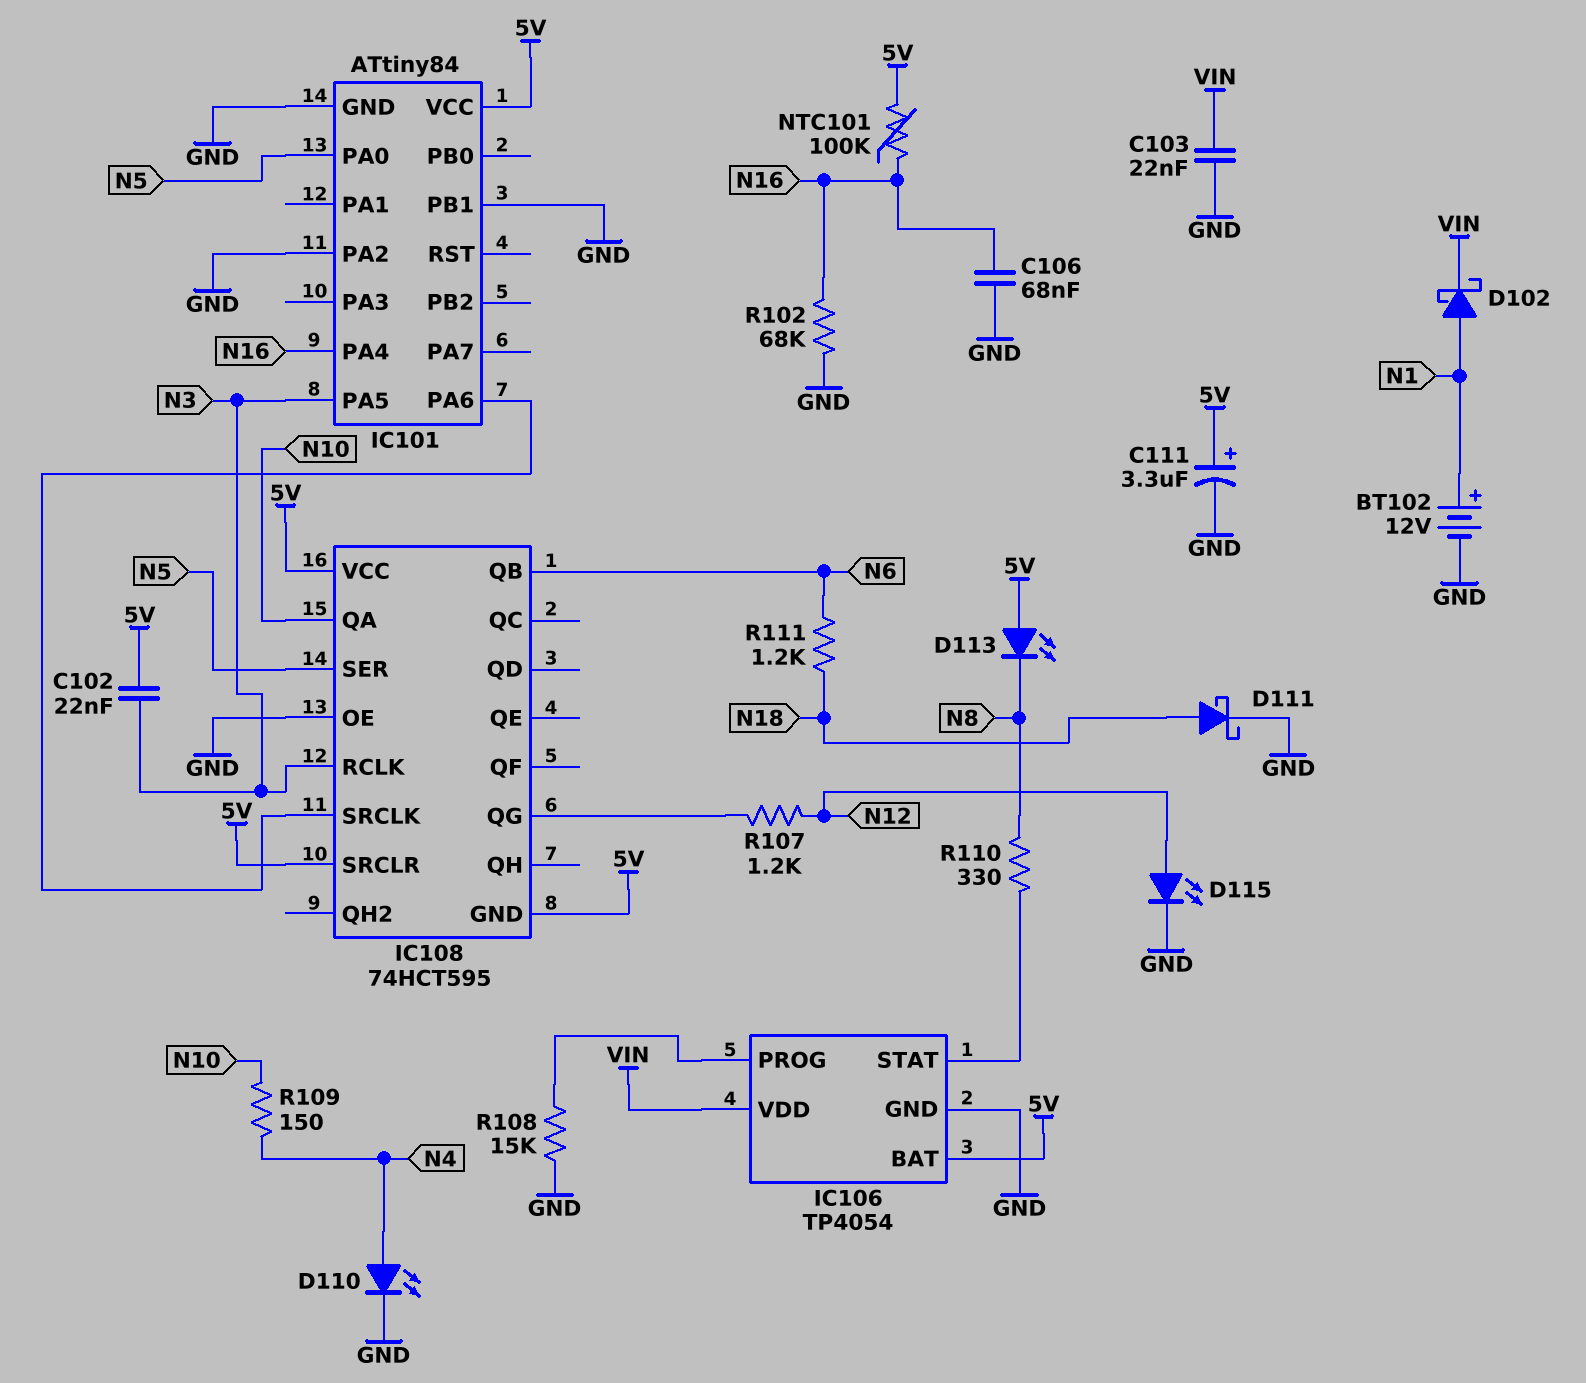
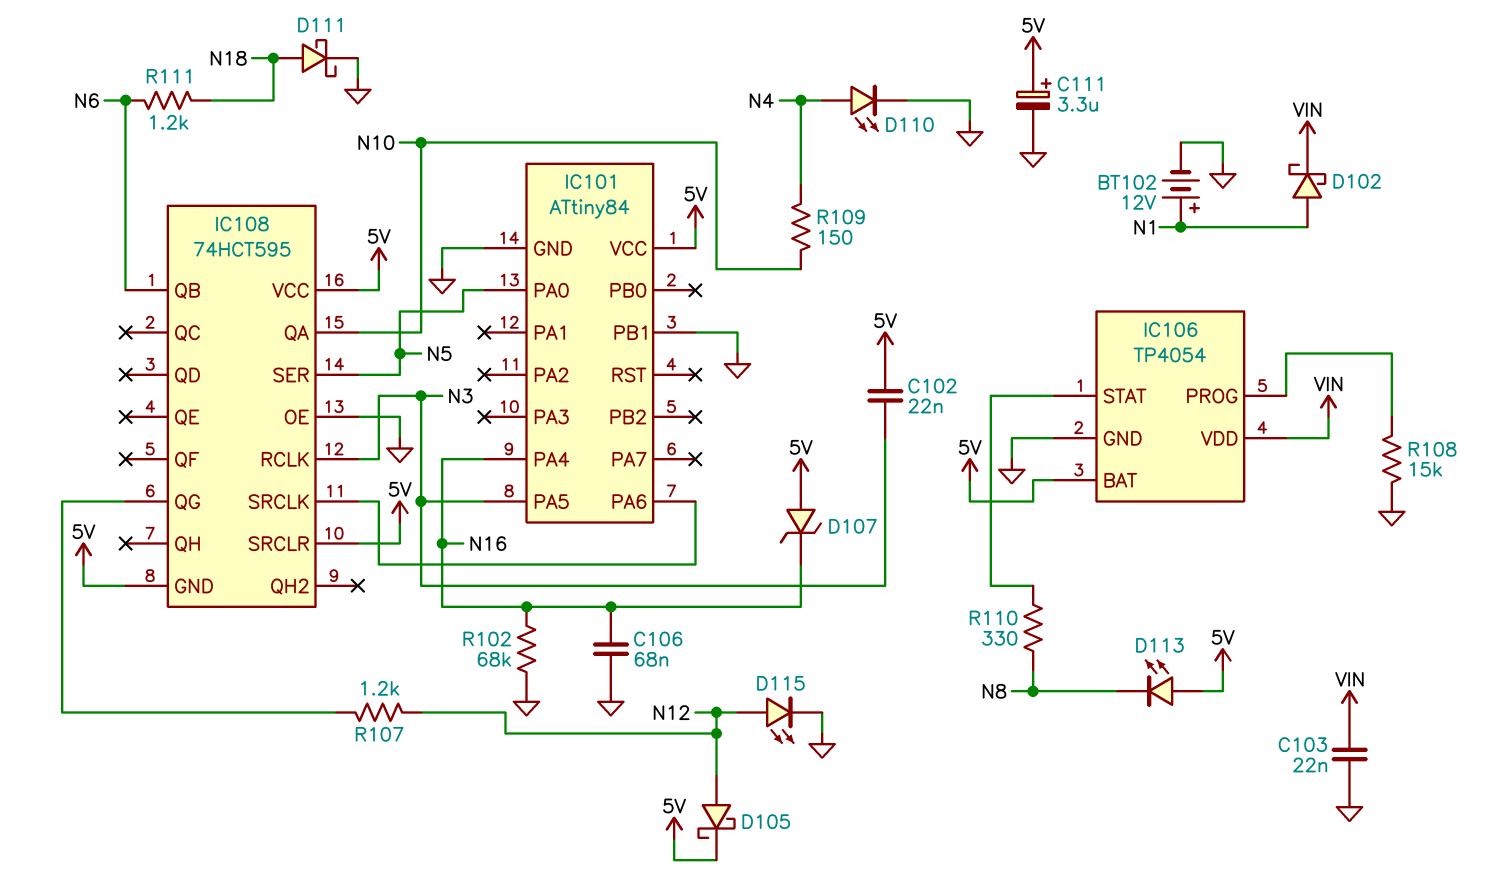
D105: none -> schottky (A N12, K 5V)
D107: none -> zener (A 5V, K N16)
IC101 pin PA2: GND -> none
NTC101: 100k (5V, N16) -> none

